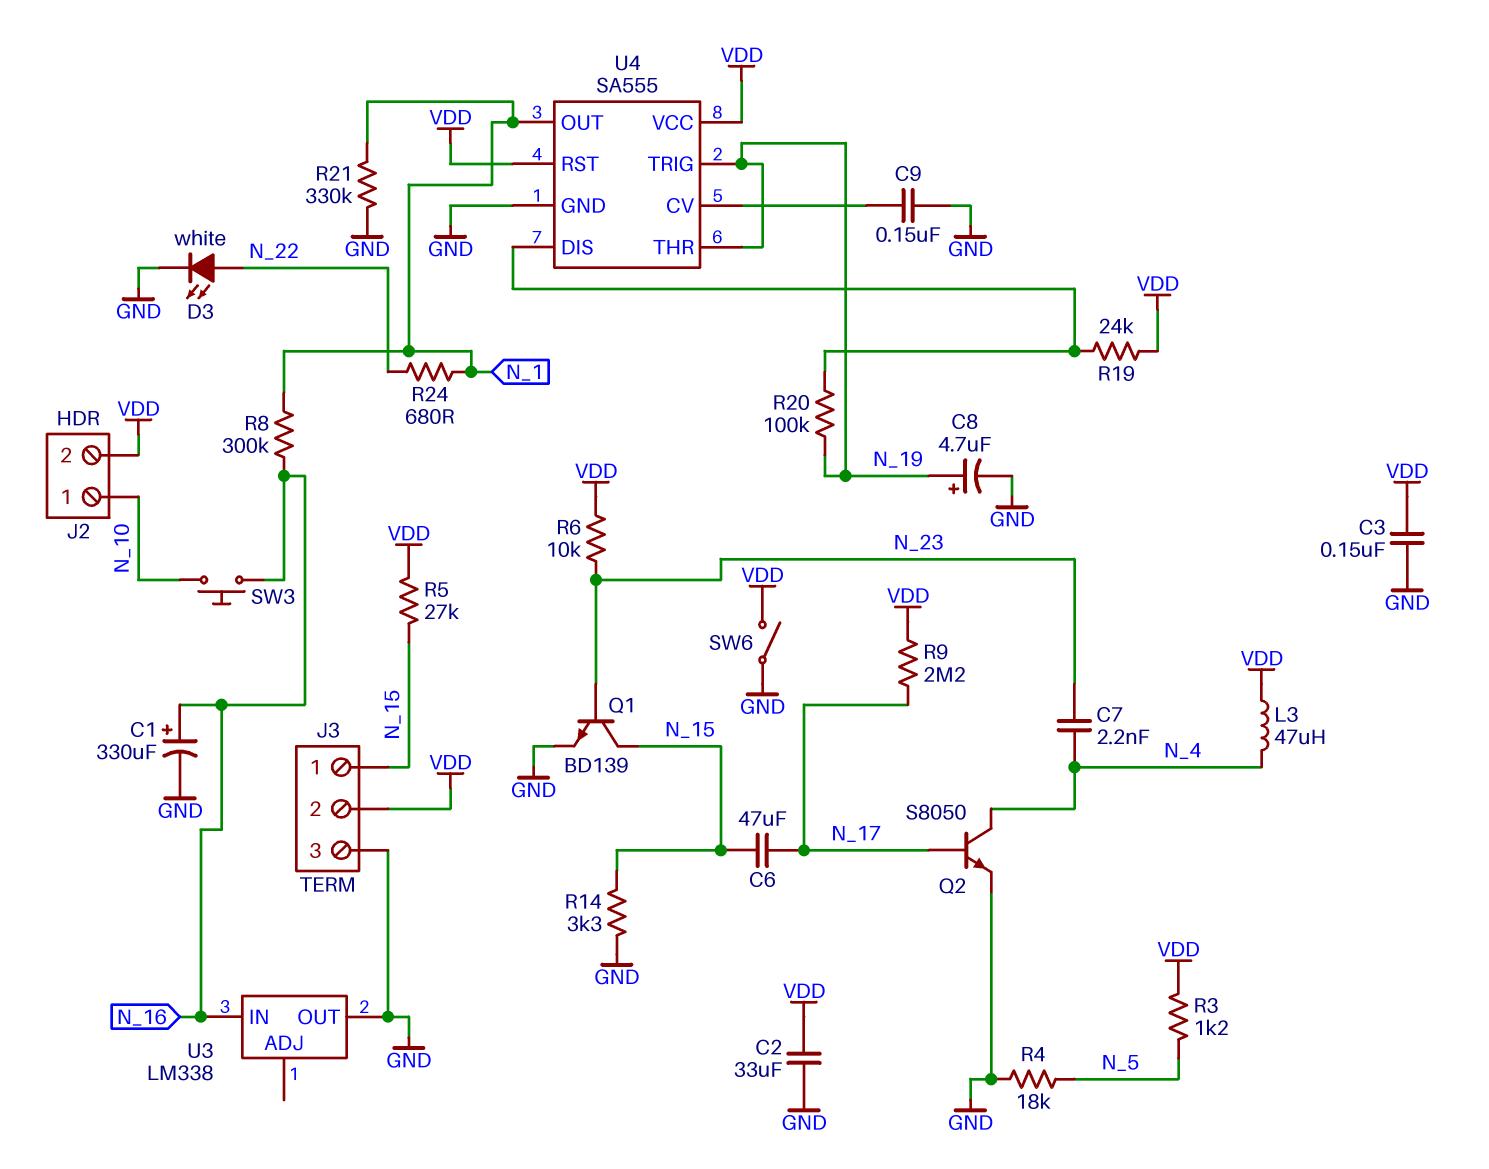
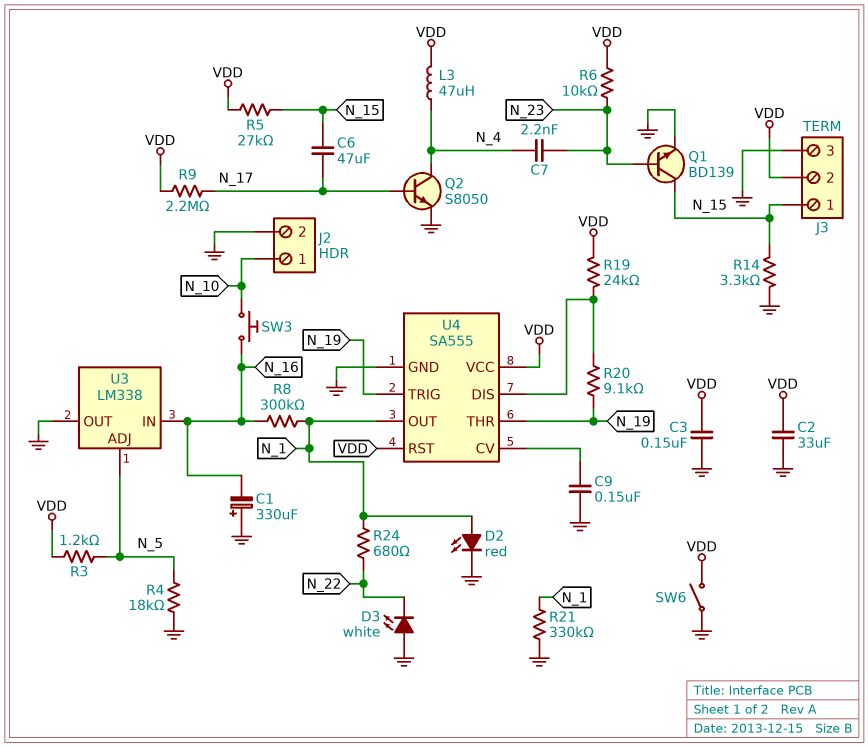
C1: 330uF (plus N_16, minus GND) -> 330uF (plus GND, minus N_16)
C8: 4.7uF (plus N_19, minus GND) -> none
D2: none -> LED red (A N_1, K GND)
D3: LED white (A N_22, K GND) -> LED white (A GND, K N_22)
J2 pin 2: VDD -> GND
R20: 100k (N_19, U4/DIS) -> 9.1k (N_19, U4/DIS)
U3 pin ADJ: none -> N_5

